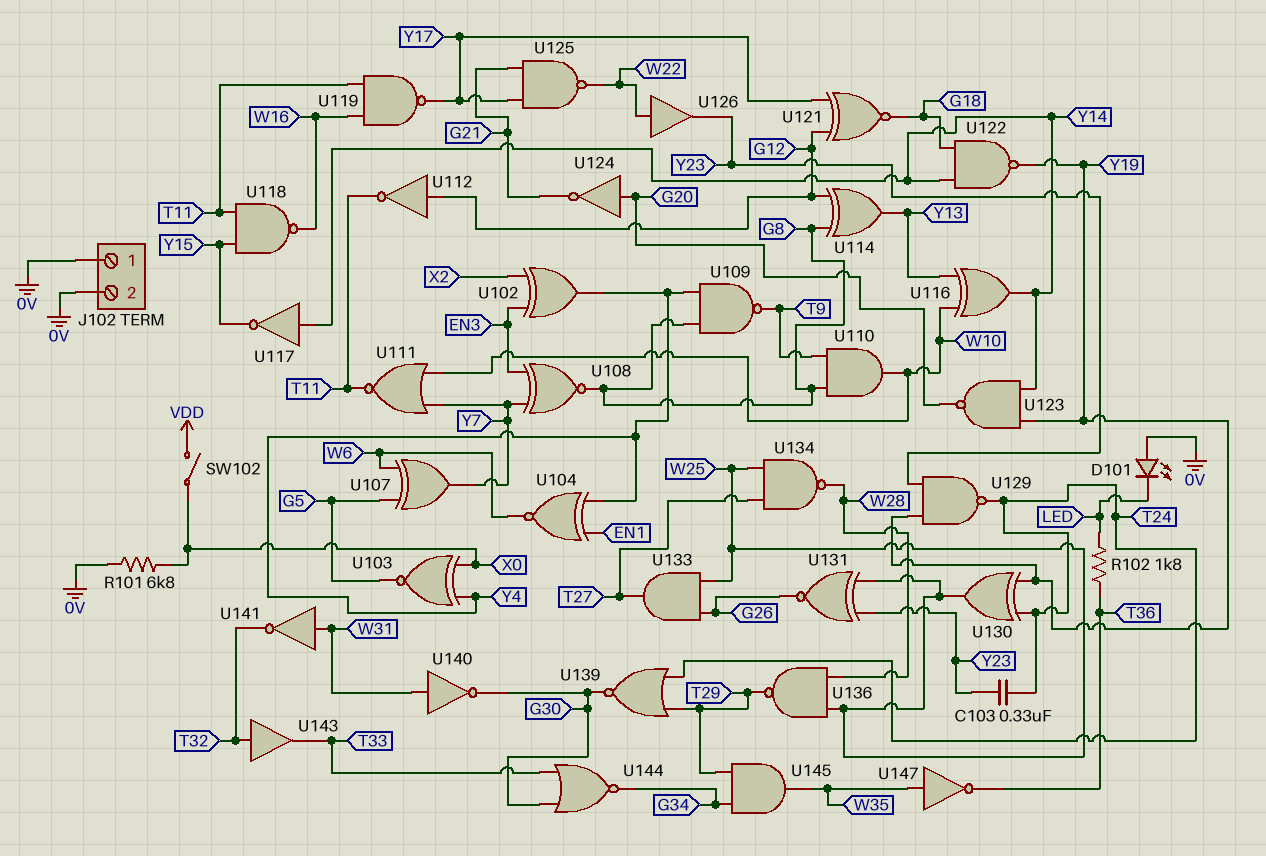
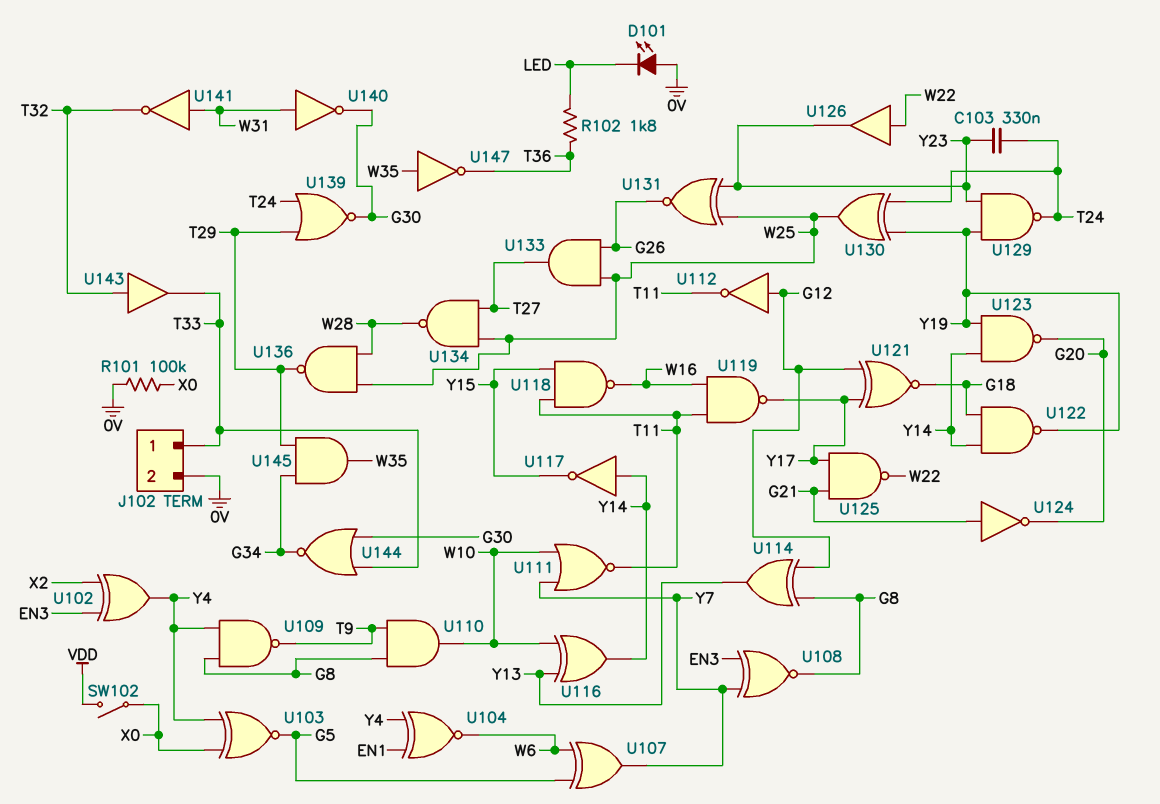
J102 pin 1: 0V -> T33
R101: 6.8k (0V, X0) -> 100k (0V, X0)
U124: NOT (in G20, out G21) -> NOT (in G21, out G20)

